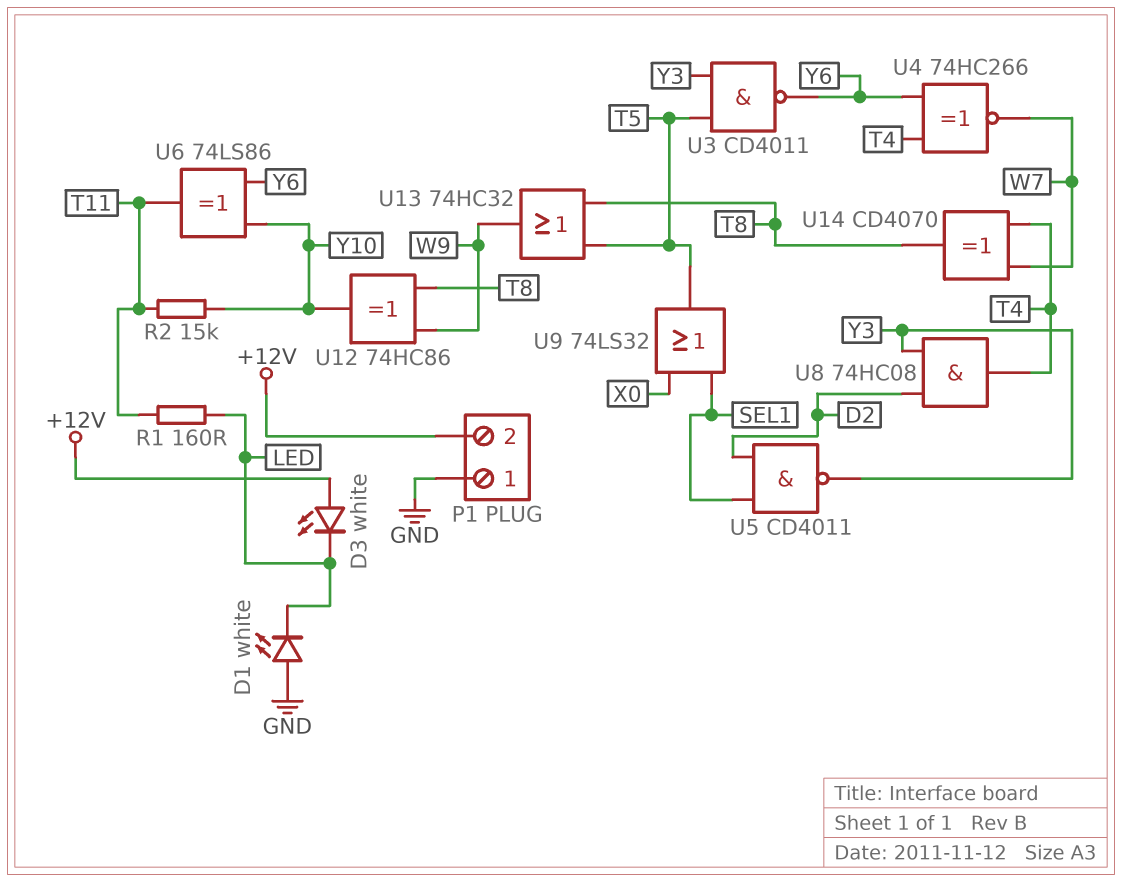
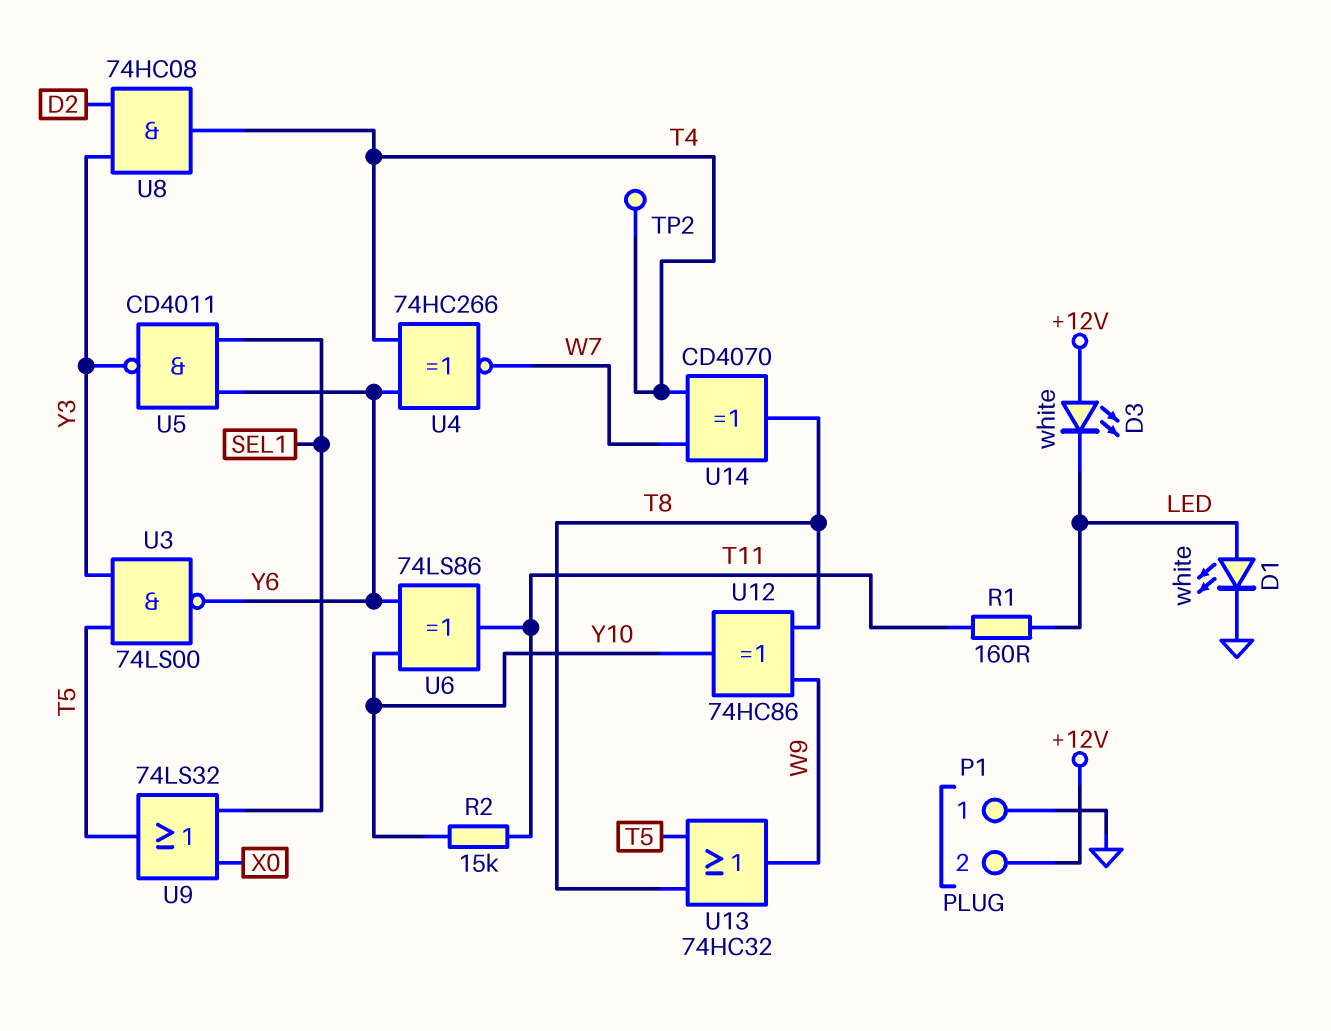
D1: LED white (A GND, K LED) -> LED white (A LED, K GND)
TP2: none -> test point (T4)
U3: NAND CD4011 (in T5, in Y3, out Y6) -> NAND 74LS00 (in T5, in Y3, out Y6)
U5: NAND CD4011 (in D2, in SEL1, out Y3) -> NAND CD4011 (in SEL1, in Y6, out Y3)

